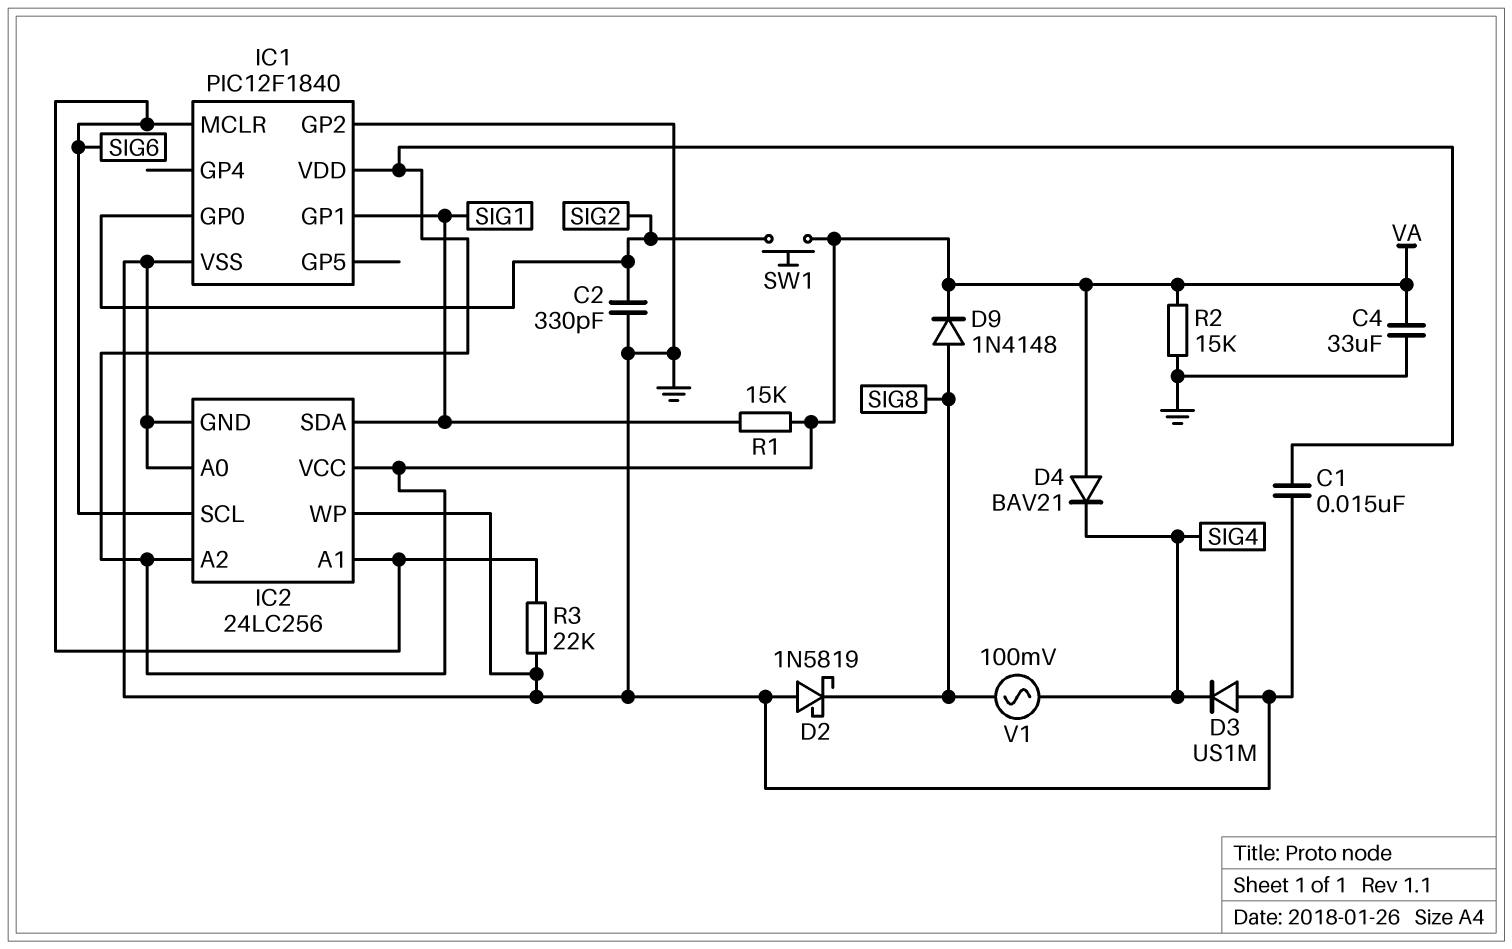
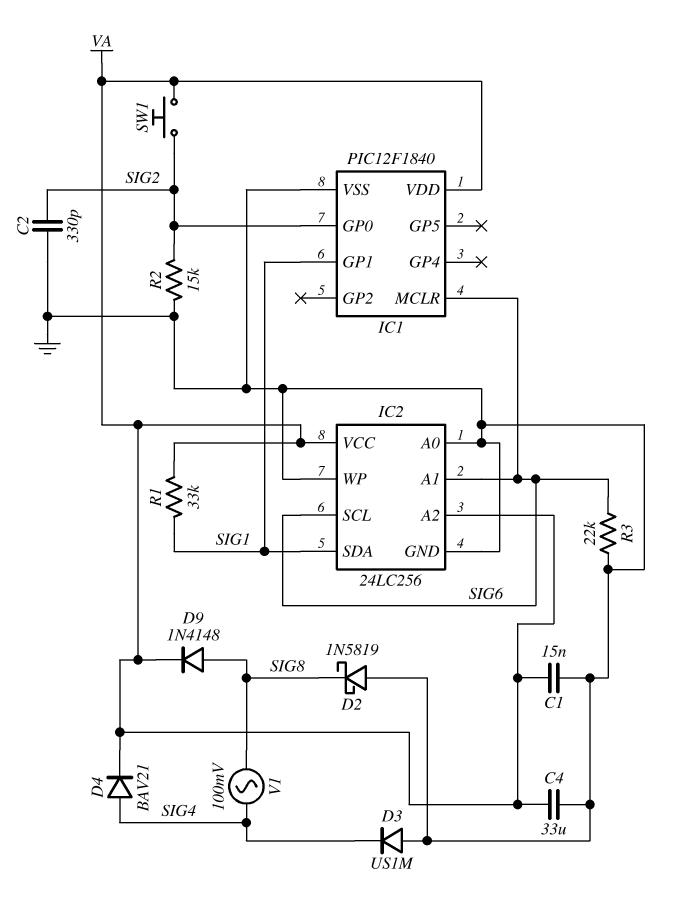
D4: diode BAV21 (A VA, K SIG4) -> diode BAV21 (A SIG4, K VA)
IC1 pin GP2: GND -> none
R1: 15k (SIG1, VA) -> 33k (SIG1, VA)
R2: 15k (GND, VA) -> 15k (GND, SIG2)

